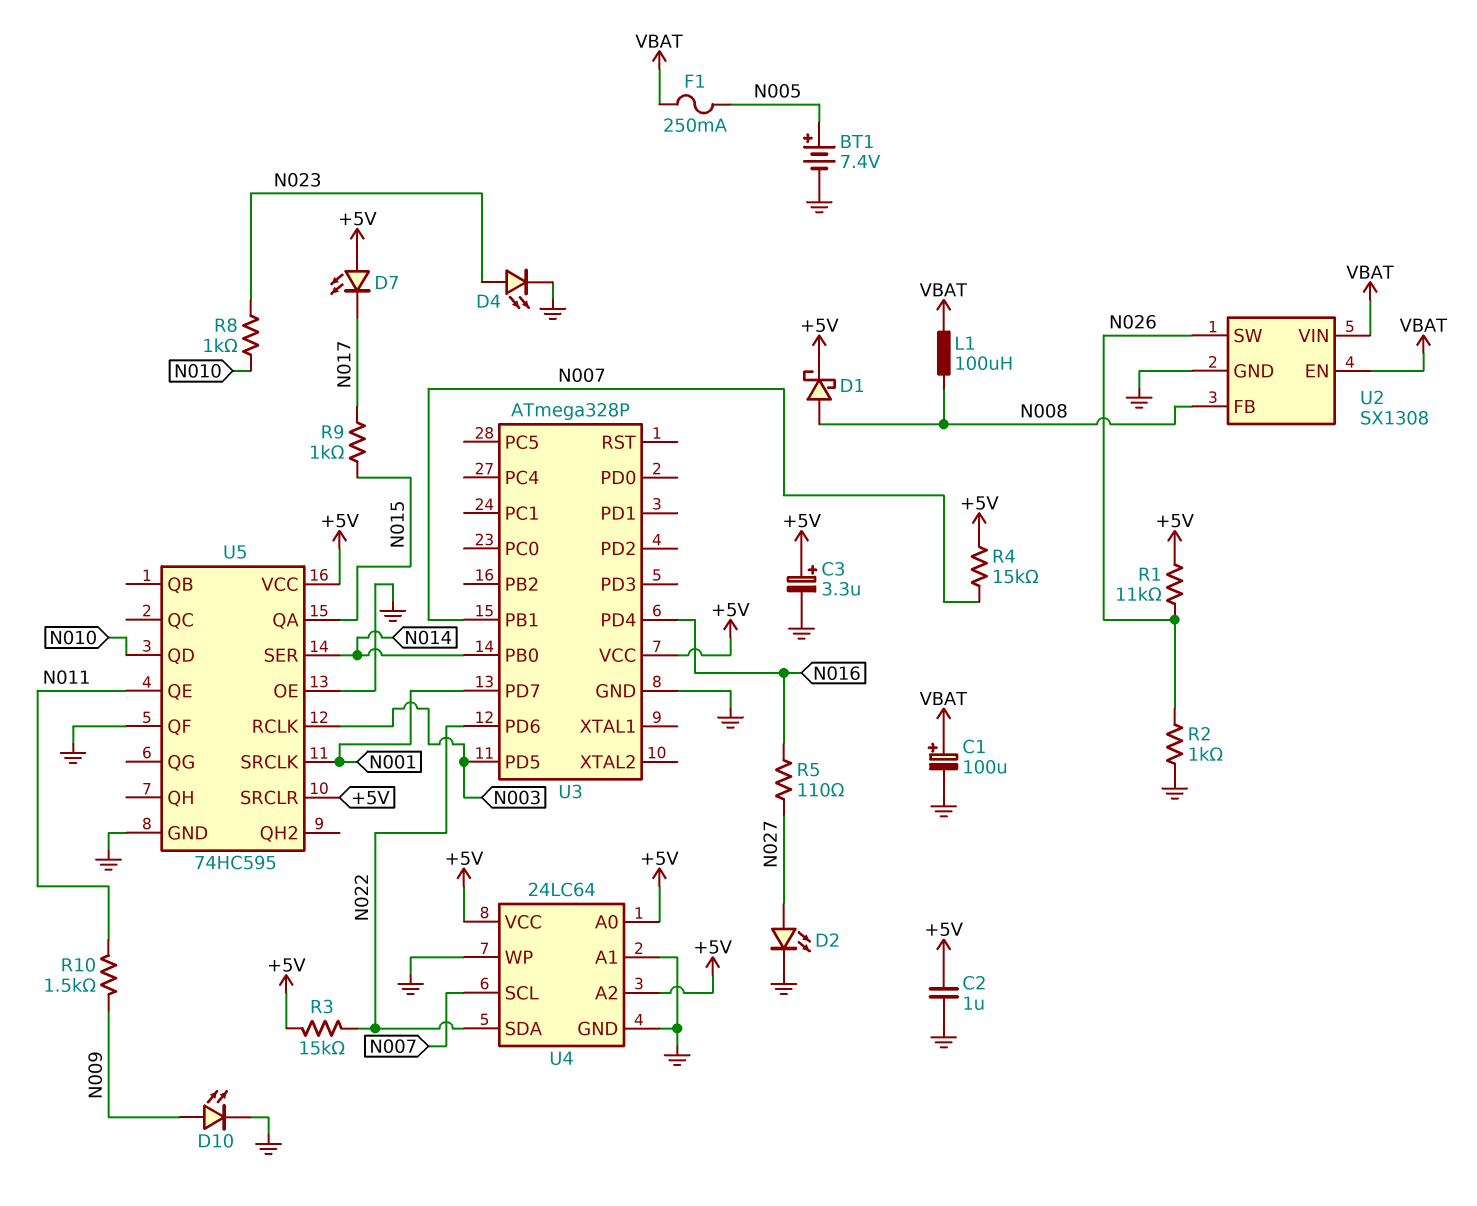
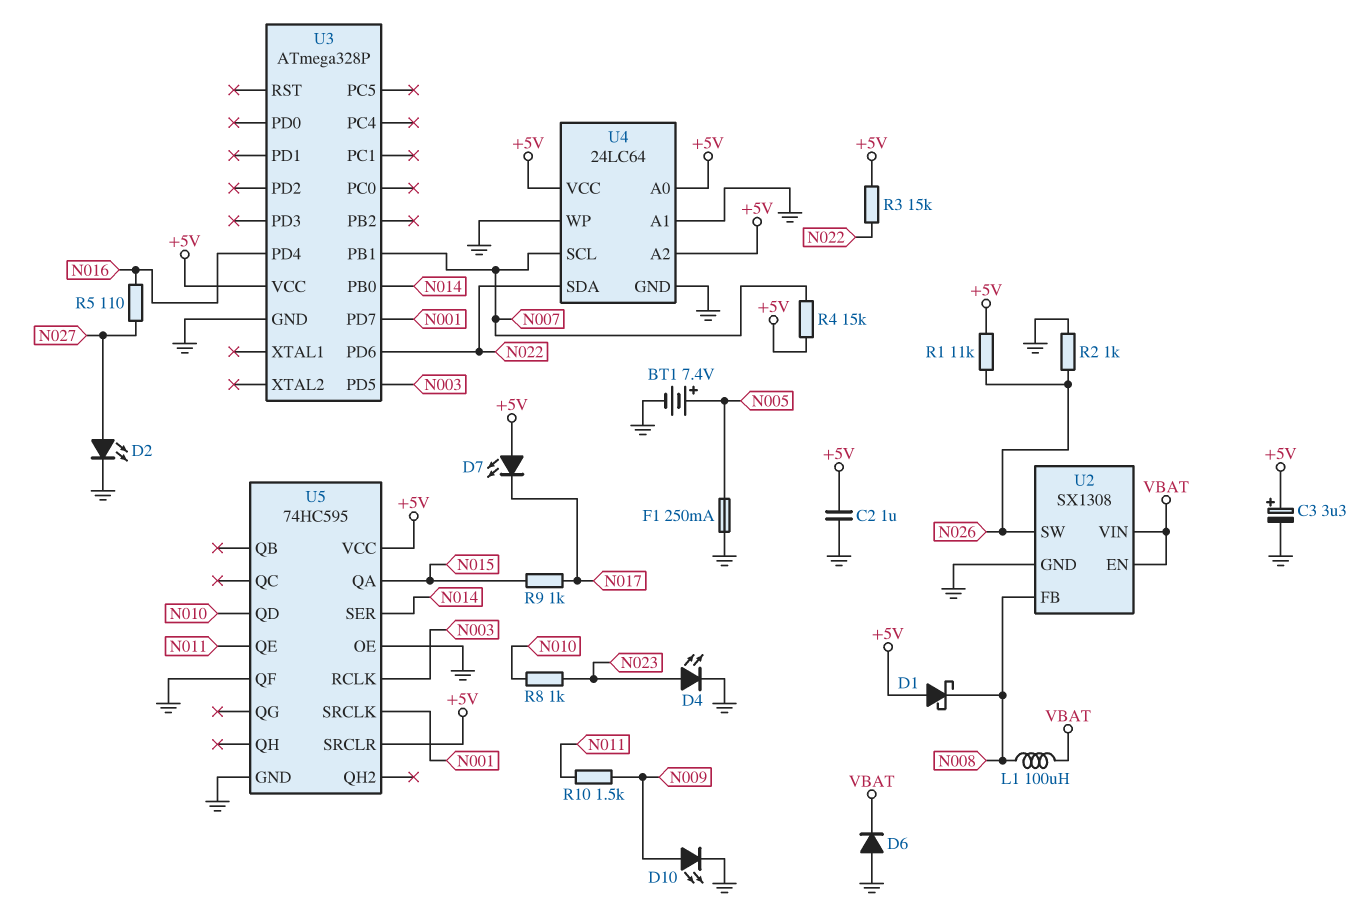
C1: 100uF (plus VBAT, minus GND) -> none
D1: schottky (A N008, K +5V) -> schottky (A +5V, K N008)
D6: none -> diode (A GND, K VBAT)
F1: 250mA (N005, VBAT) -> 250mA (GND, N005)

